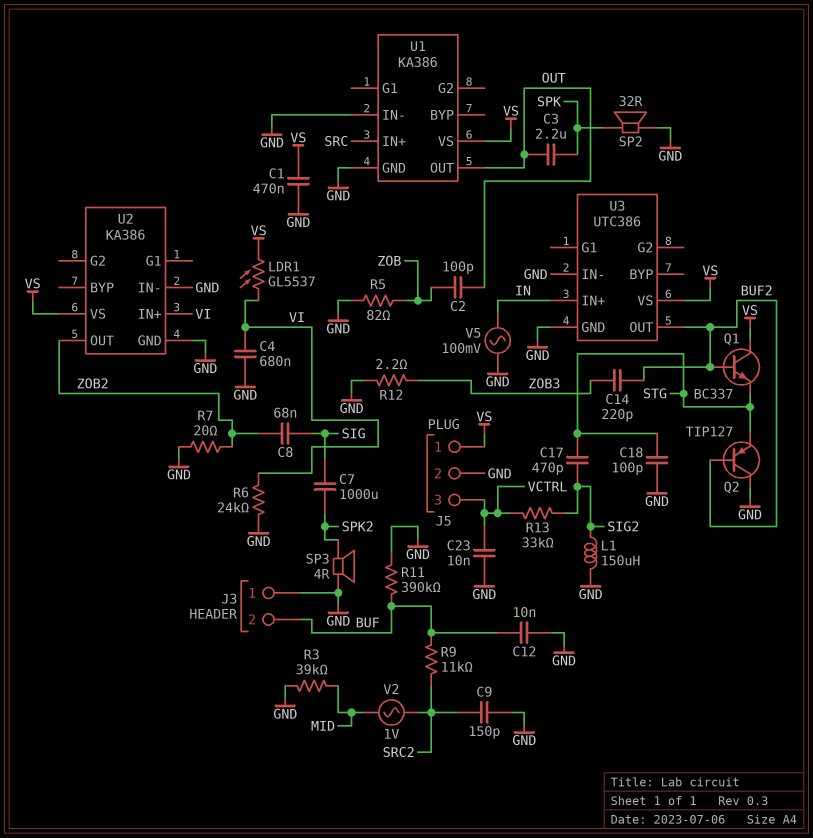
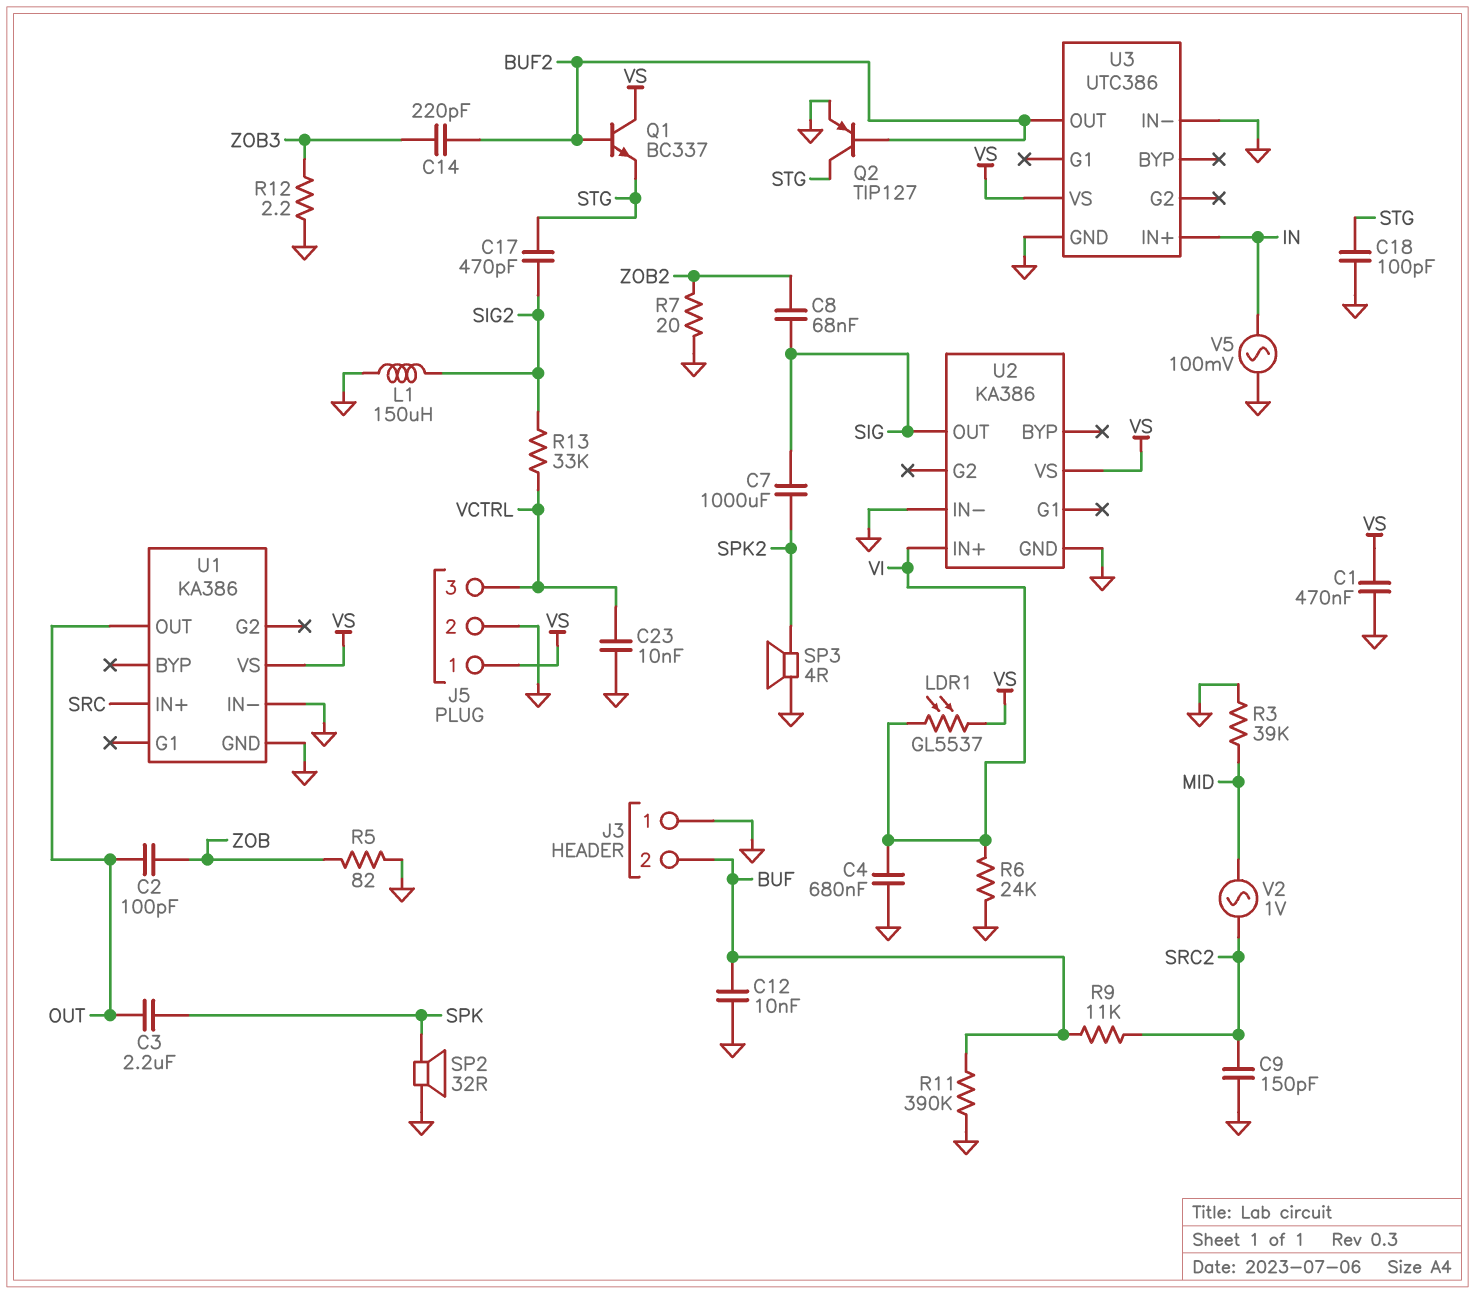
Q2: PNP TIP127 (B BUF2, C GND, E STG) -> PNP TIP127 (B BUF2, C STG, E GND)
U2 pin OUT: ZOB2 -> SIG

